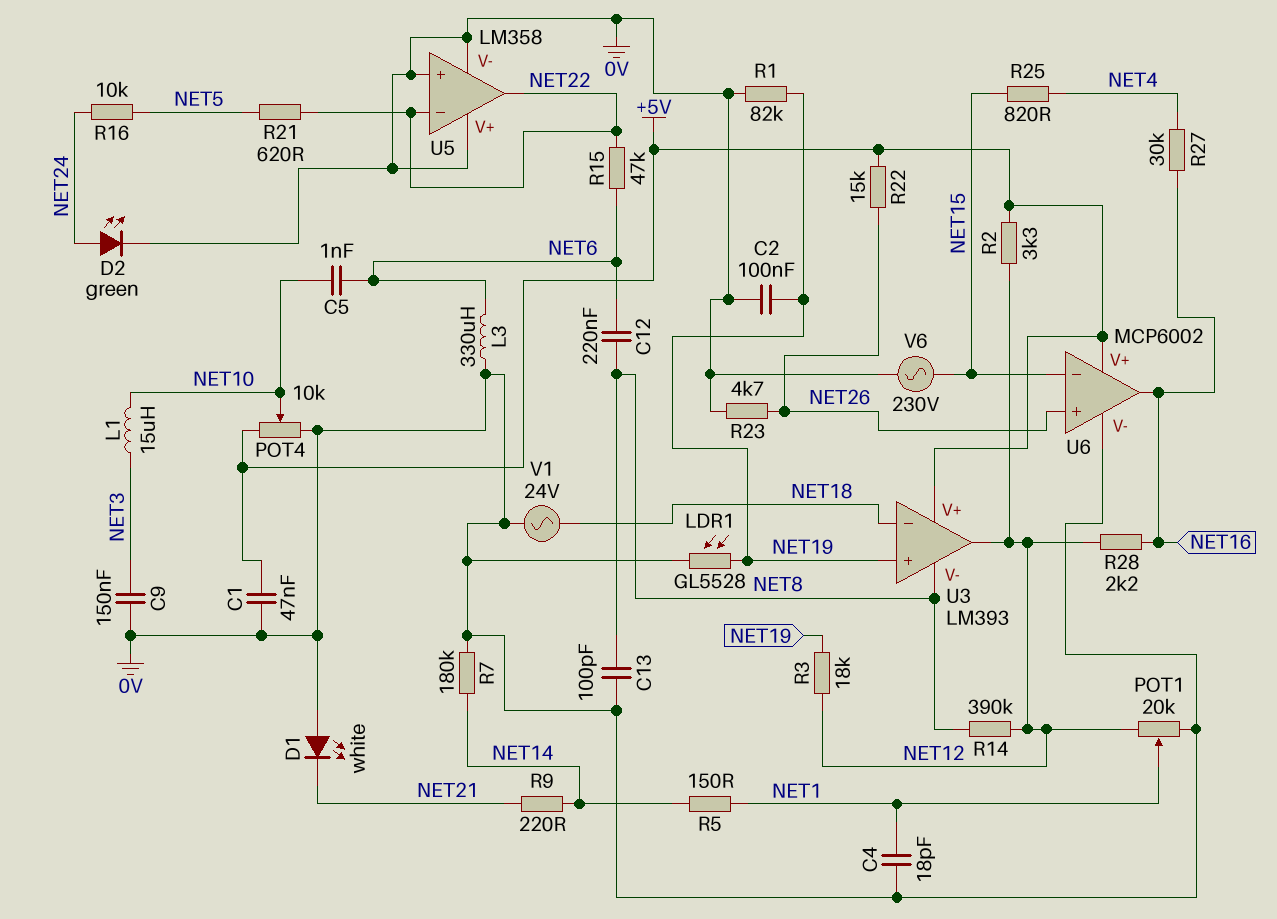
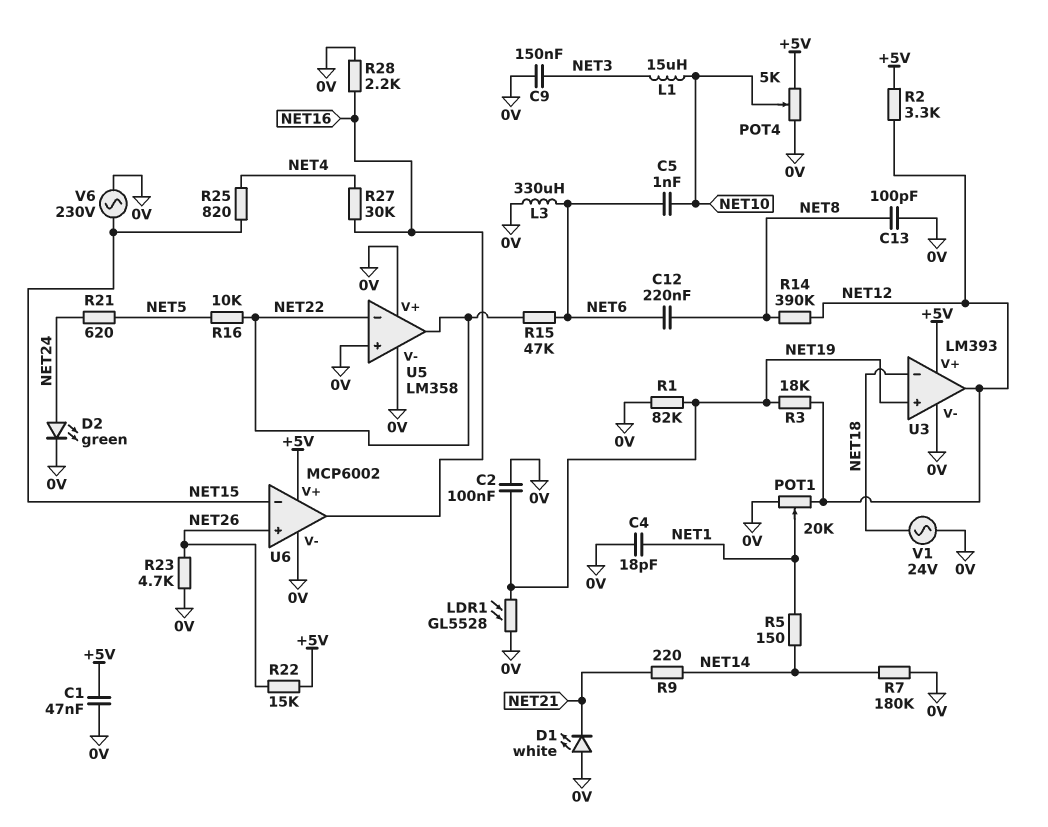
POT4: 10k (+5V, 0V, wiper NET10) -> 5k (+5V, 0V, wiper NET10)
R16: 10k (NET5, NET24) -> 10k (NET5, NET22)
R21: 620 (NET5, NET22) -> 620 (NET5, NET24)
R28: 2.2k (NET12, NET16) -> 2.2k (0V, NET16)
U3 pin V-: NET8 -> 0V

